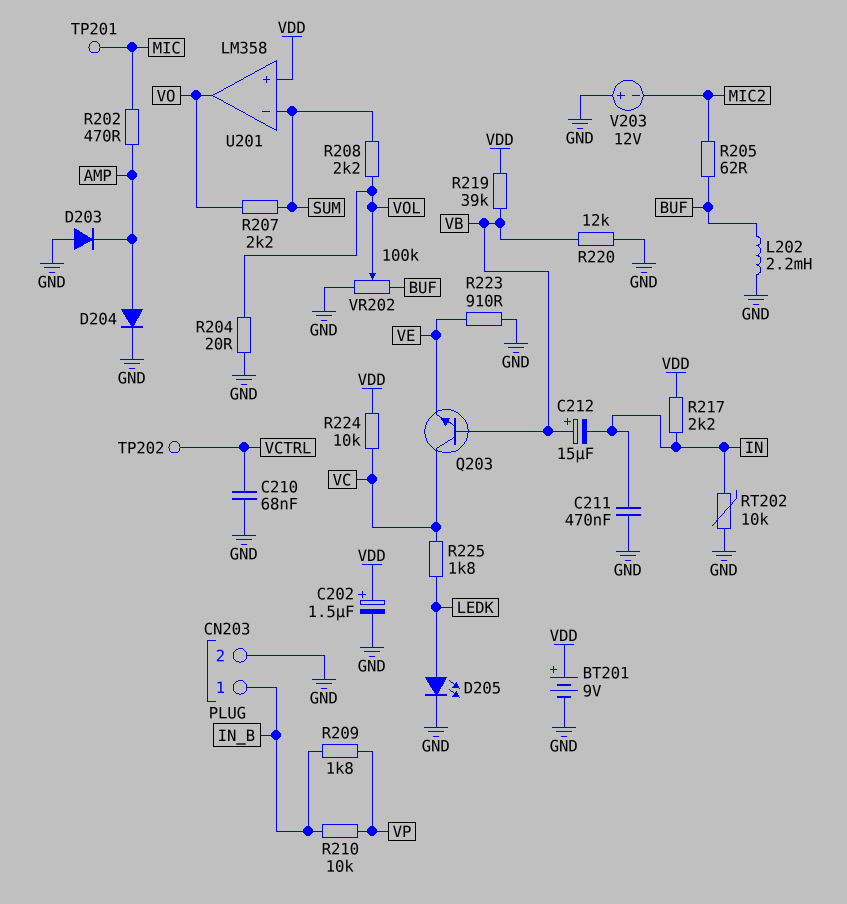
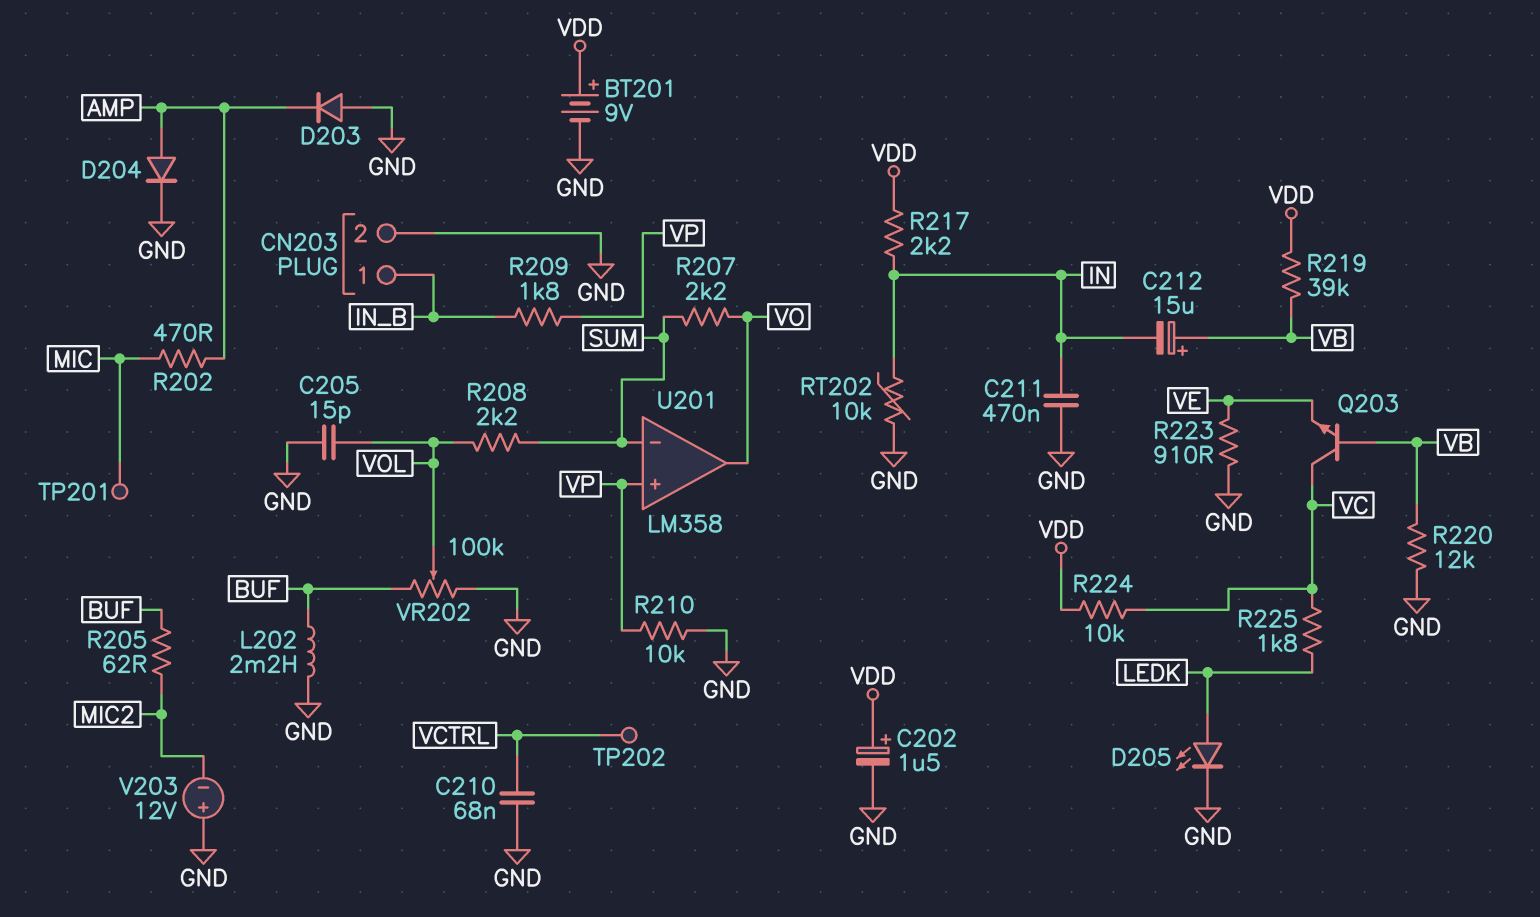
C205: none -> 15pF (GND, VOL)
R204: 20 (GND, VOL) -> none
R210: 10k (IN_B, VP) -> 10k (GND, VP)
U201 pin in+: VDD -> VP

